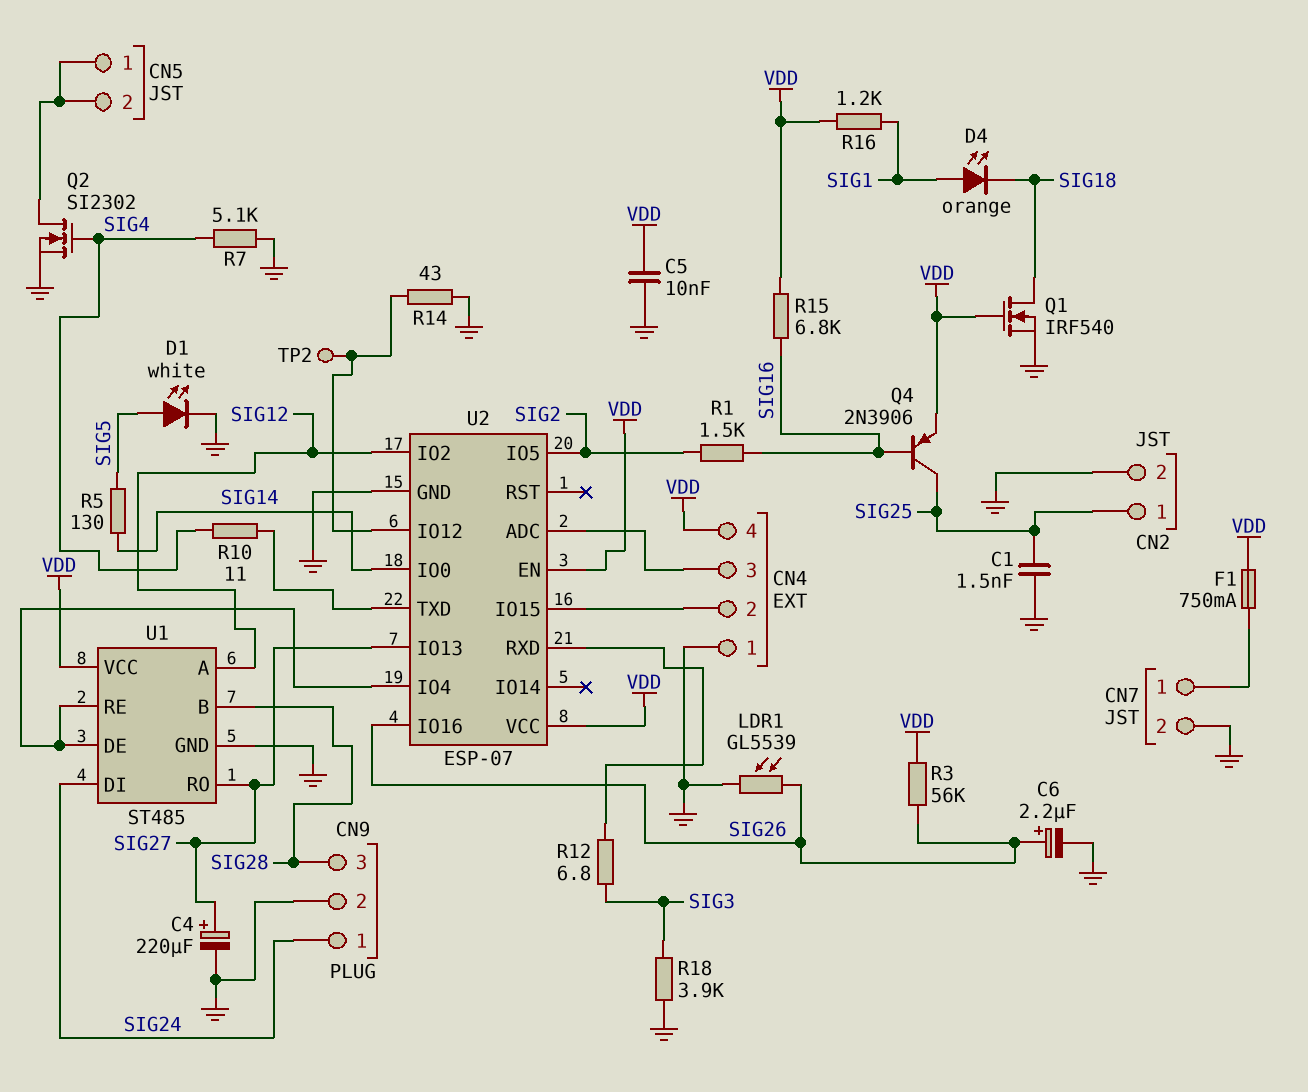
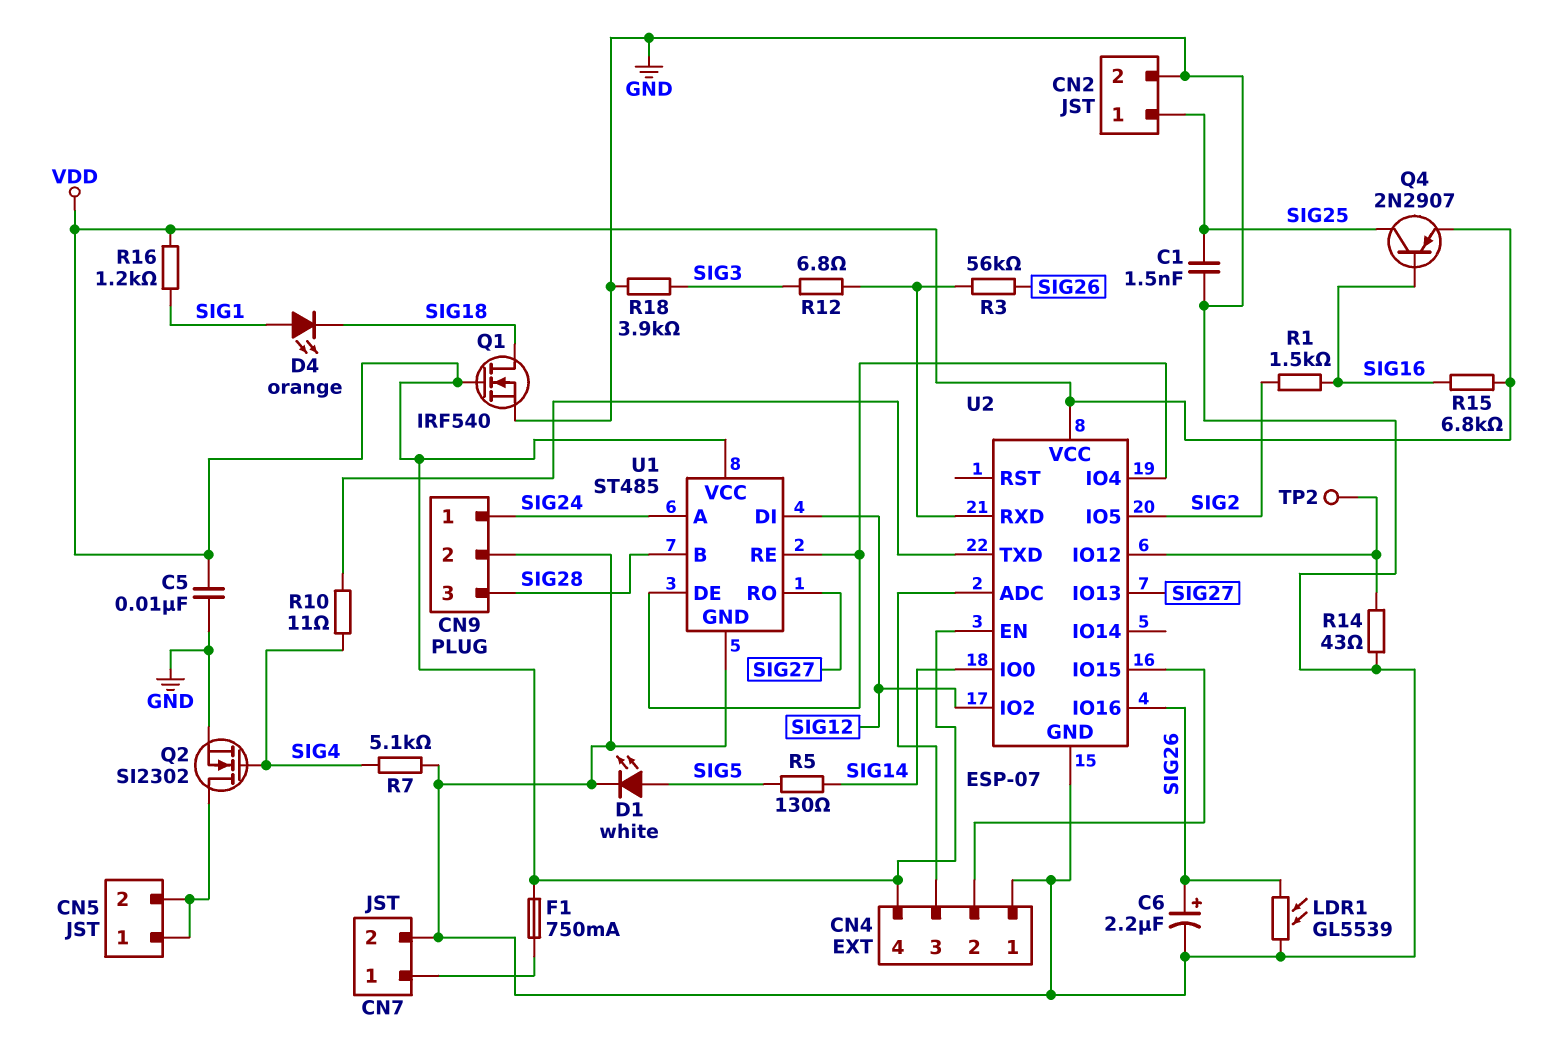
C4: 220uF (plus SIG27, minus GND) -> none
Q4: PNP 2N3906 (B SIG16, C SIG25, E VDD) -> PNP 2N2907 (B SIG16, C SIG25, E VDD)
R3: 56k (SIG26, VDD) -> 56k (SIG26, U2/RXD)
U1 pin A: SIG12 -> SIG24
U1 pin DI: SIG24 -> SIG12

